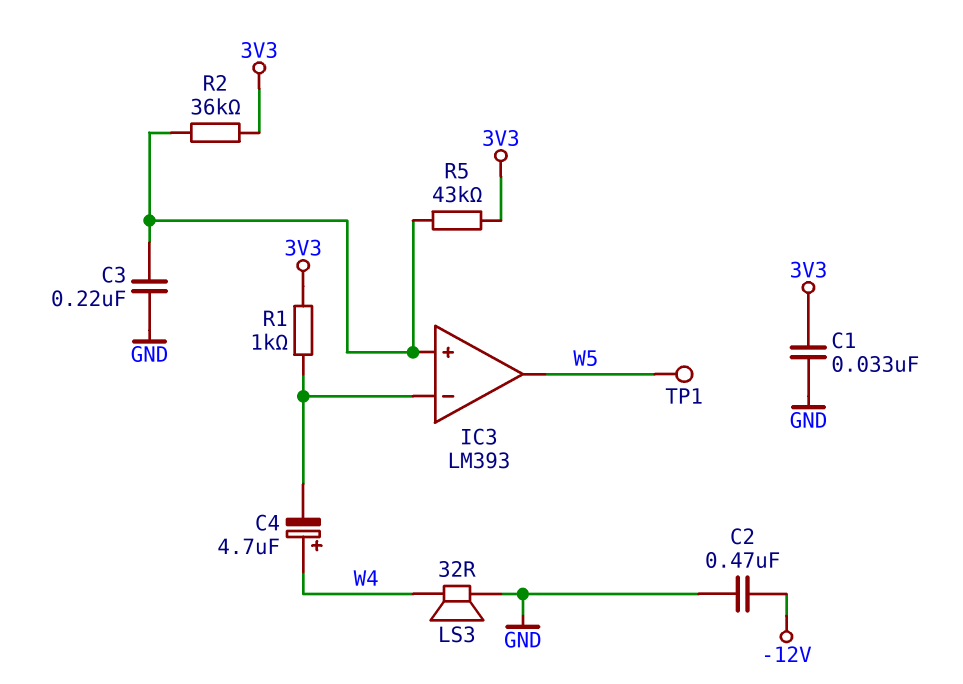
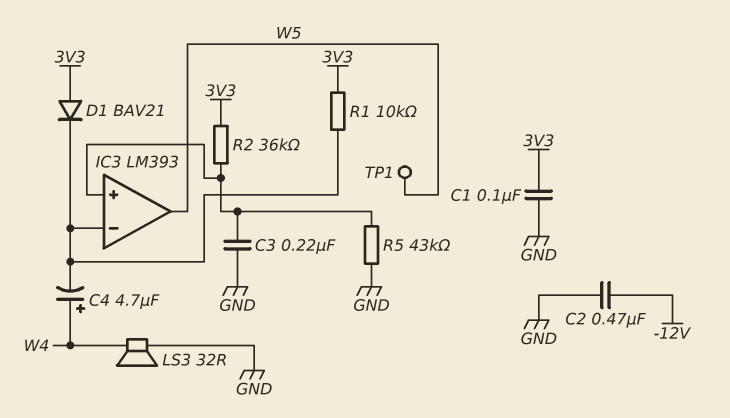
C1: 33nF (3V3, GND) -> 100nF (3V3, GND)
D1: none -> diode BAV21 (A 3V3, K IC3/in-)
R1: 1k (3V3, IC3/in-) -> 10k (3V3, IC3/in-)
R5: 43k (3V3, IC3/in+) -> 43k (GND, IC3/in+)

